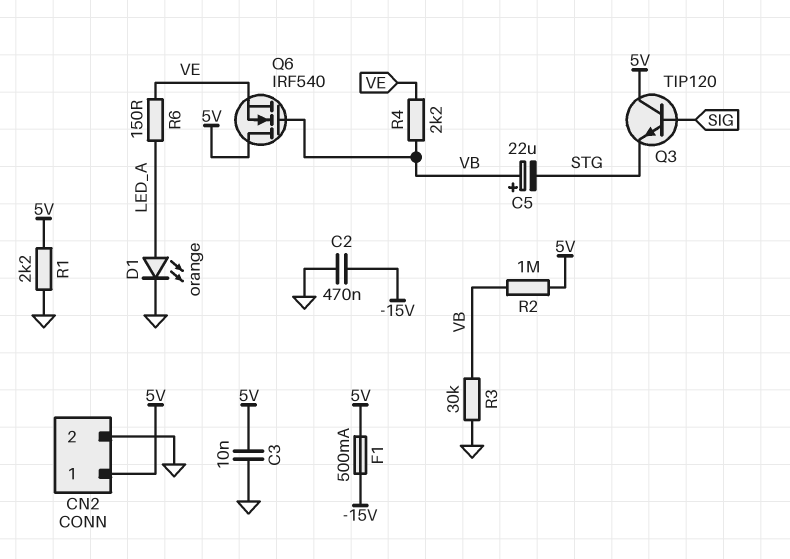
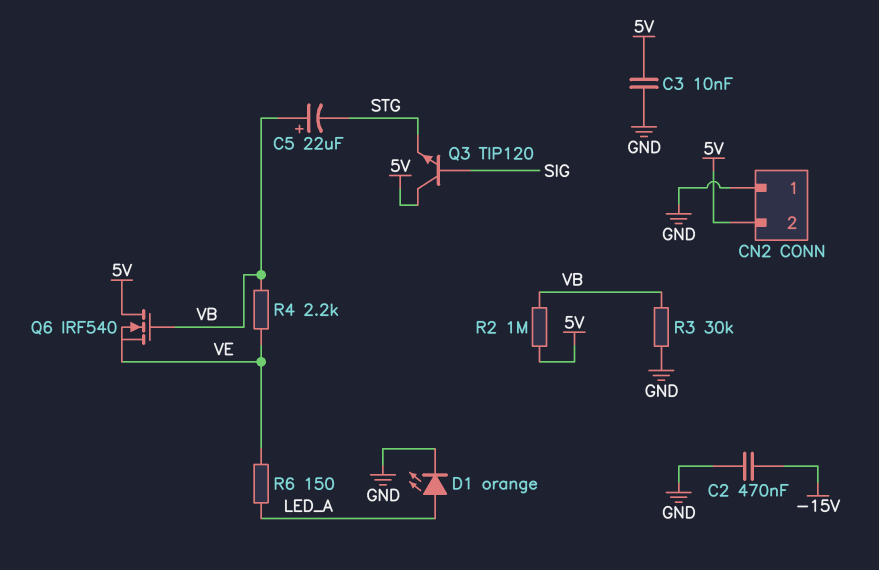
CN2 pin 1: 5V -> GND
CN2 pin 2: GND -> 5V
F1: 500mA (-15V, 5V) -> none
R1: 2.2k (5V, GND) -> none

